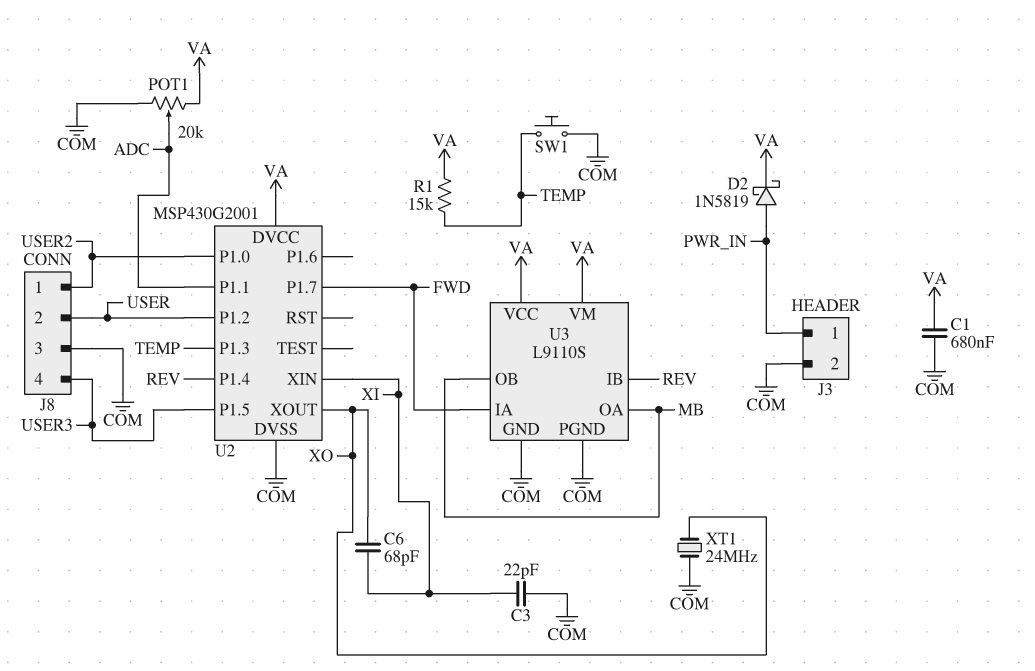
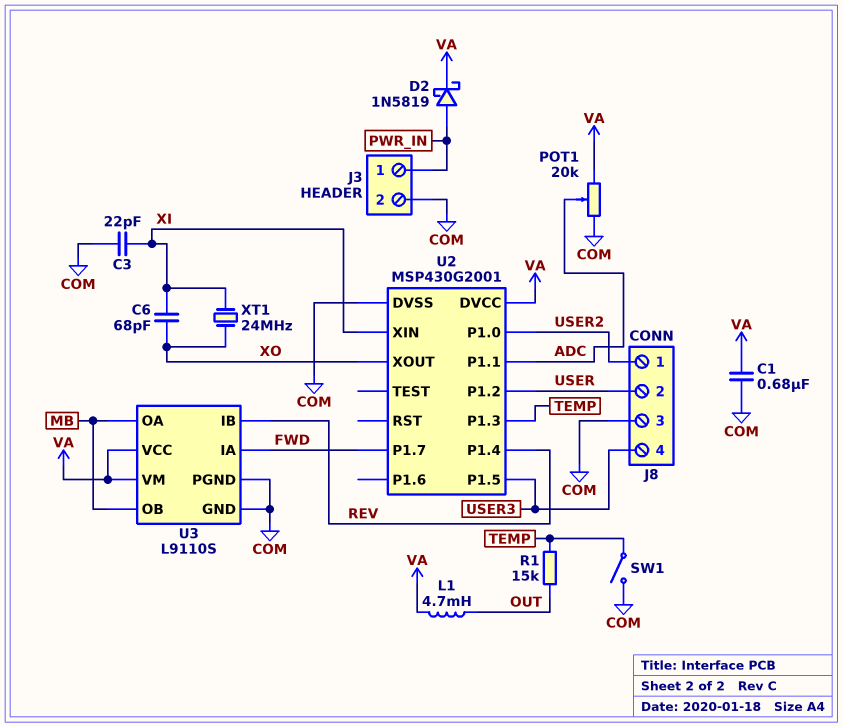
L1: none -> 4.7mH (OUT, VA)
R1: 15k (TEMP, VA) -> 15k (OUT, TEMP)
SW1: button (COM, TEMP) -> switch (COM, TEMP)
XT1: 24MHz (COM, XO) -> 24MHz (XI, XO)

